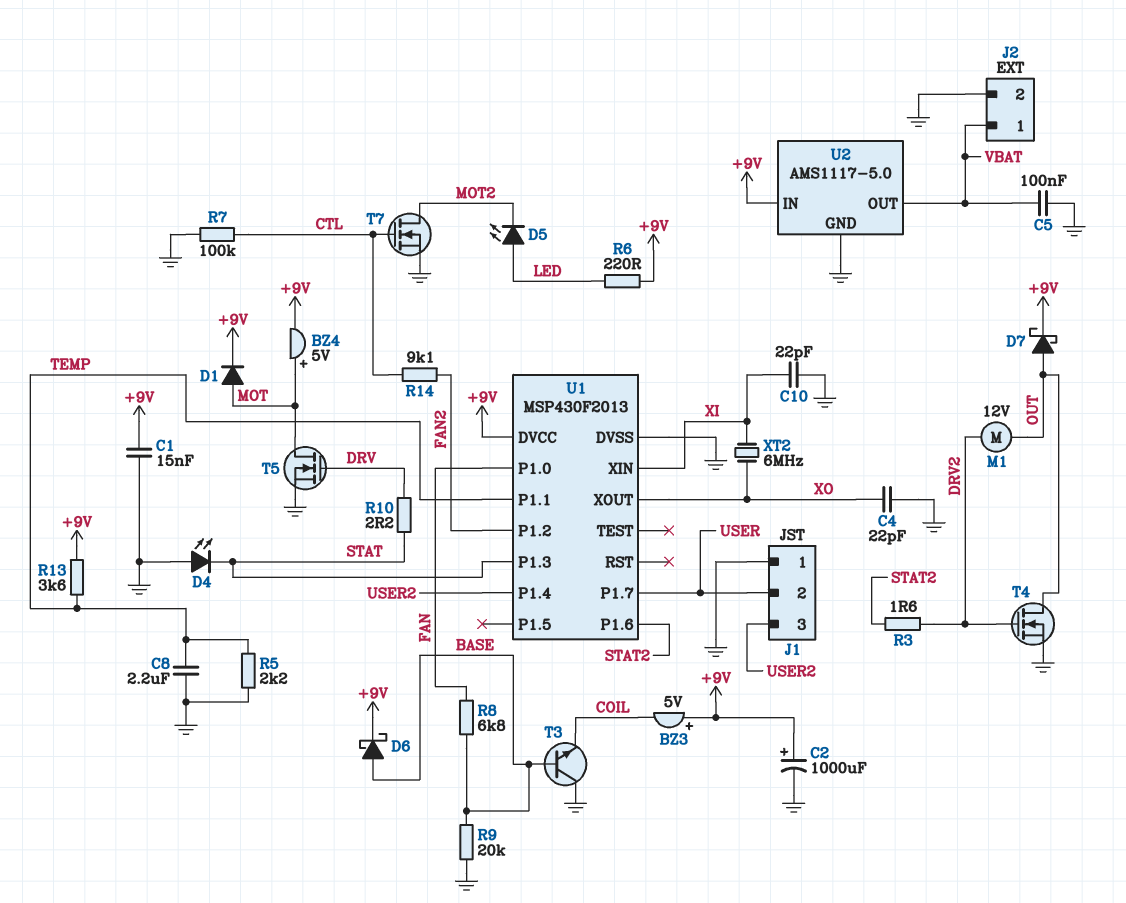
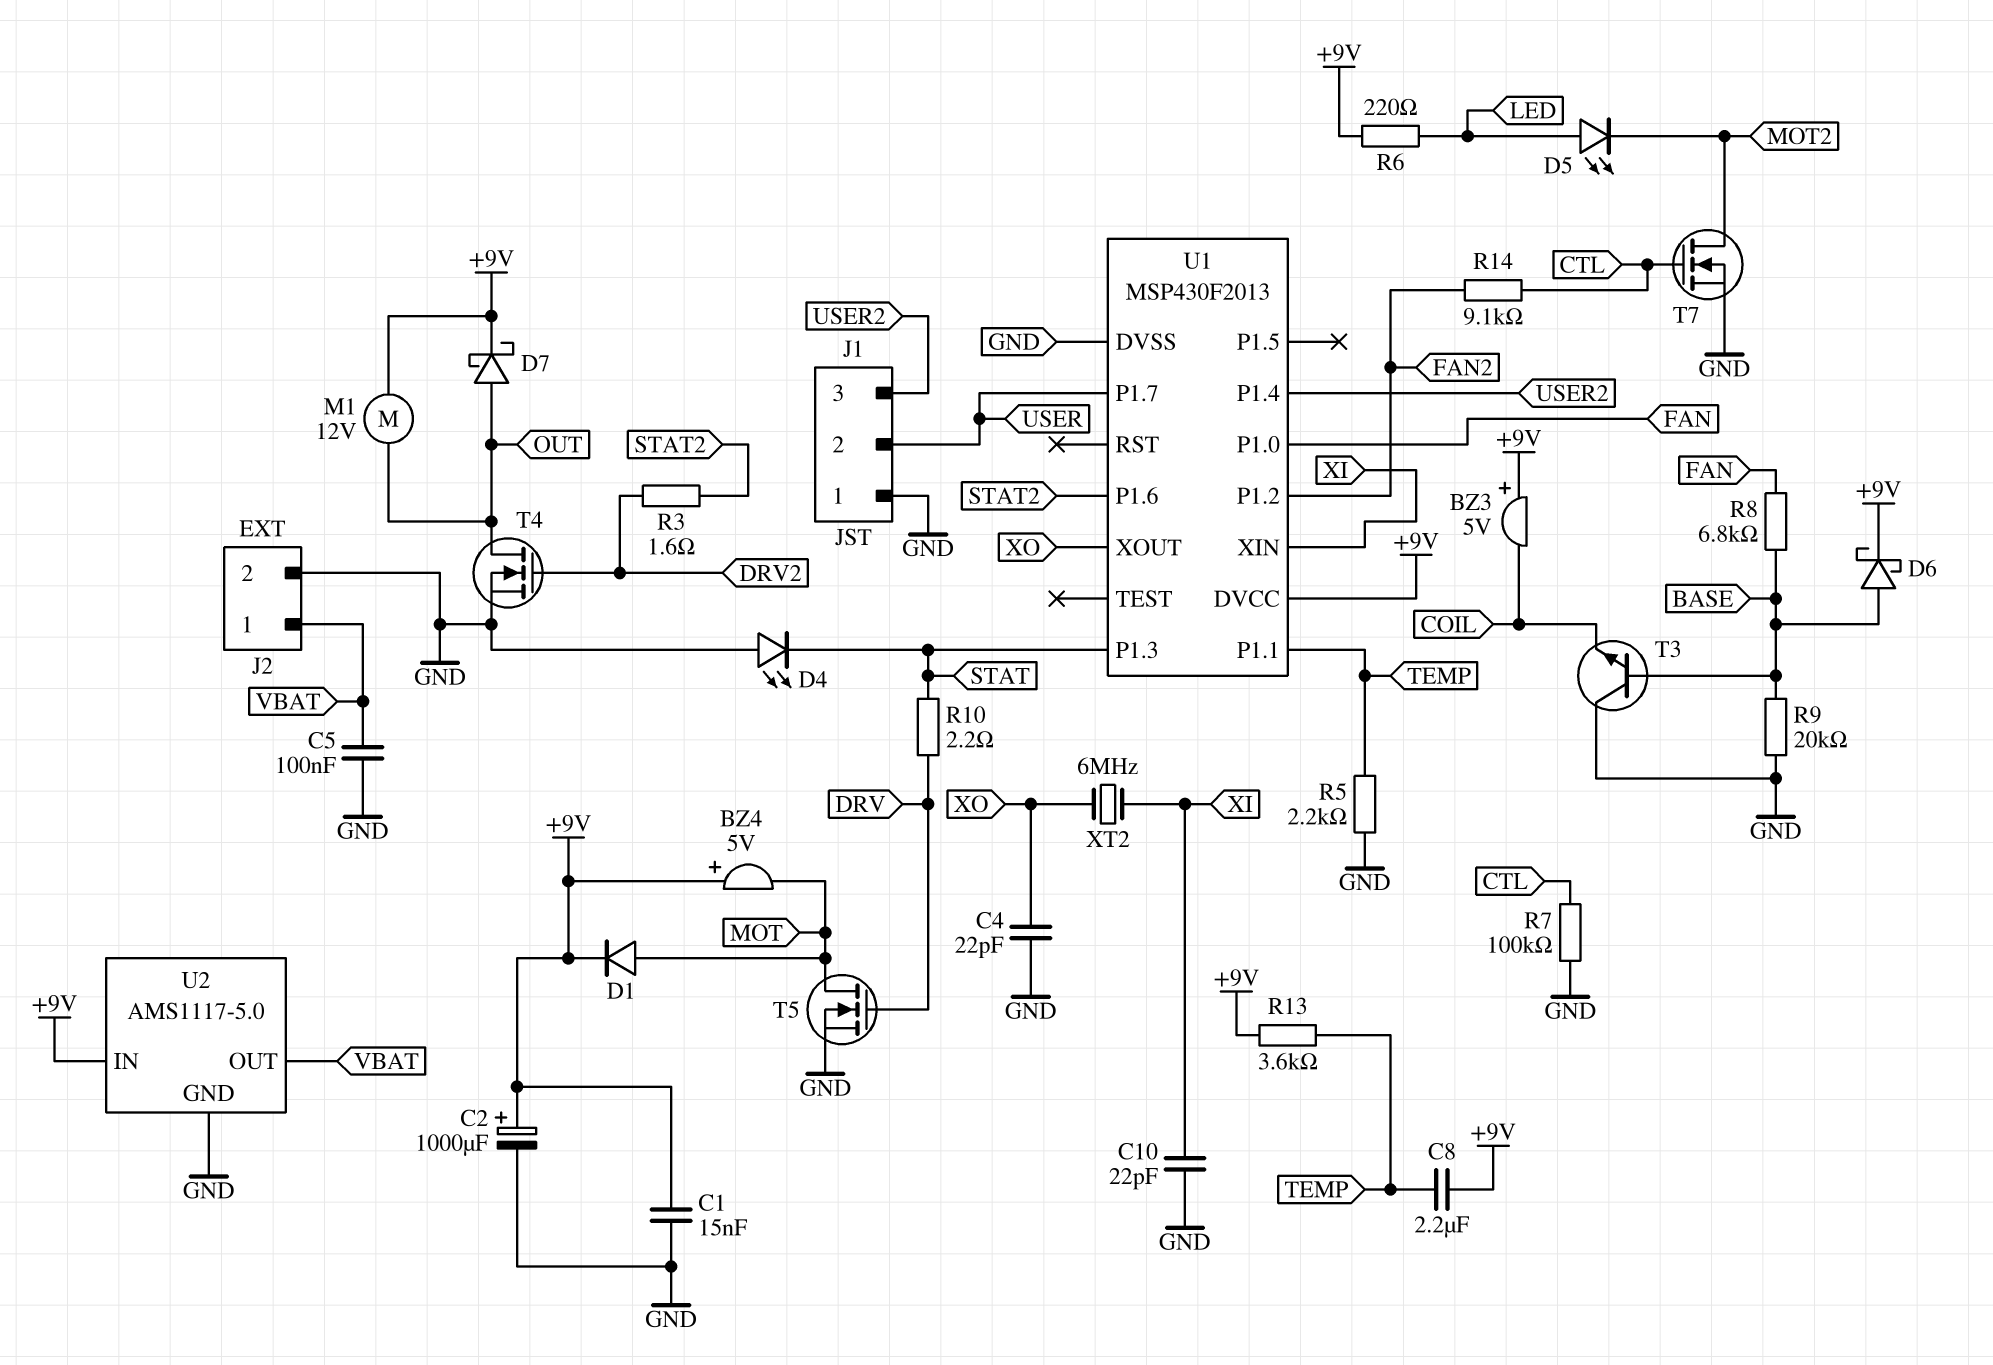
BZ4: buzzer 5V (plus MOT, minus +9V) -> buzzer 5V (plus +9V, minus MOT)
C8: 2.2uF (GND, TEMP) -> 2.2uF (+9V, TEMP)
M1: motor 12V (DRV2, OUT) -> motor 12V (+9V, OUT)

